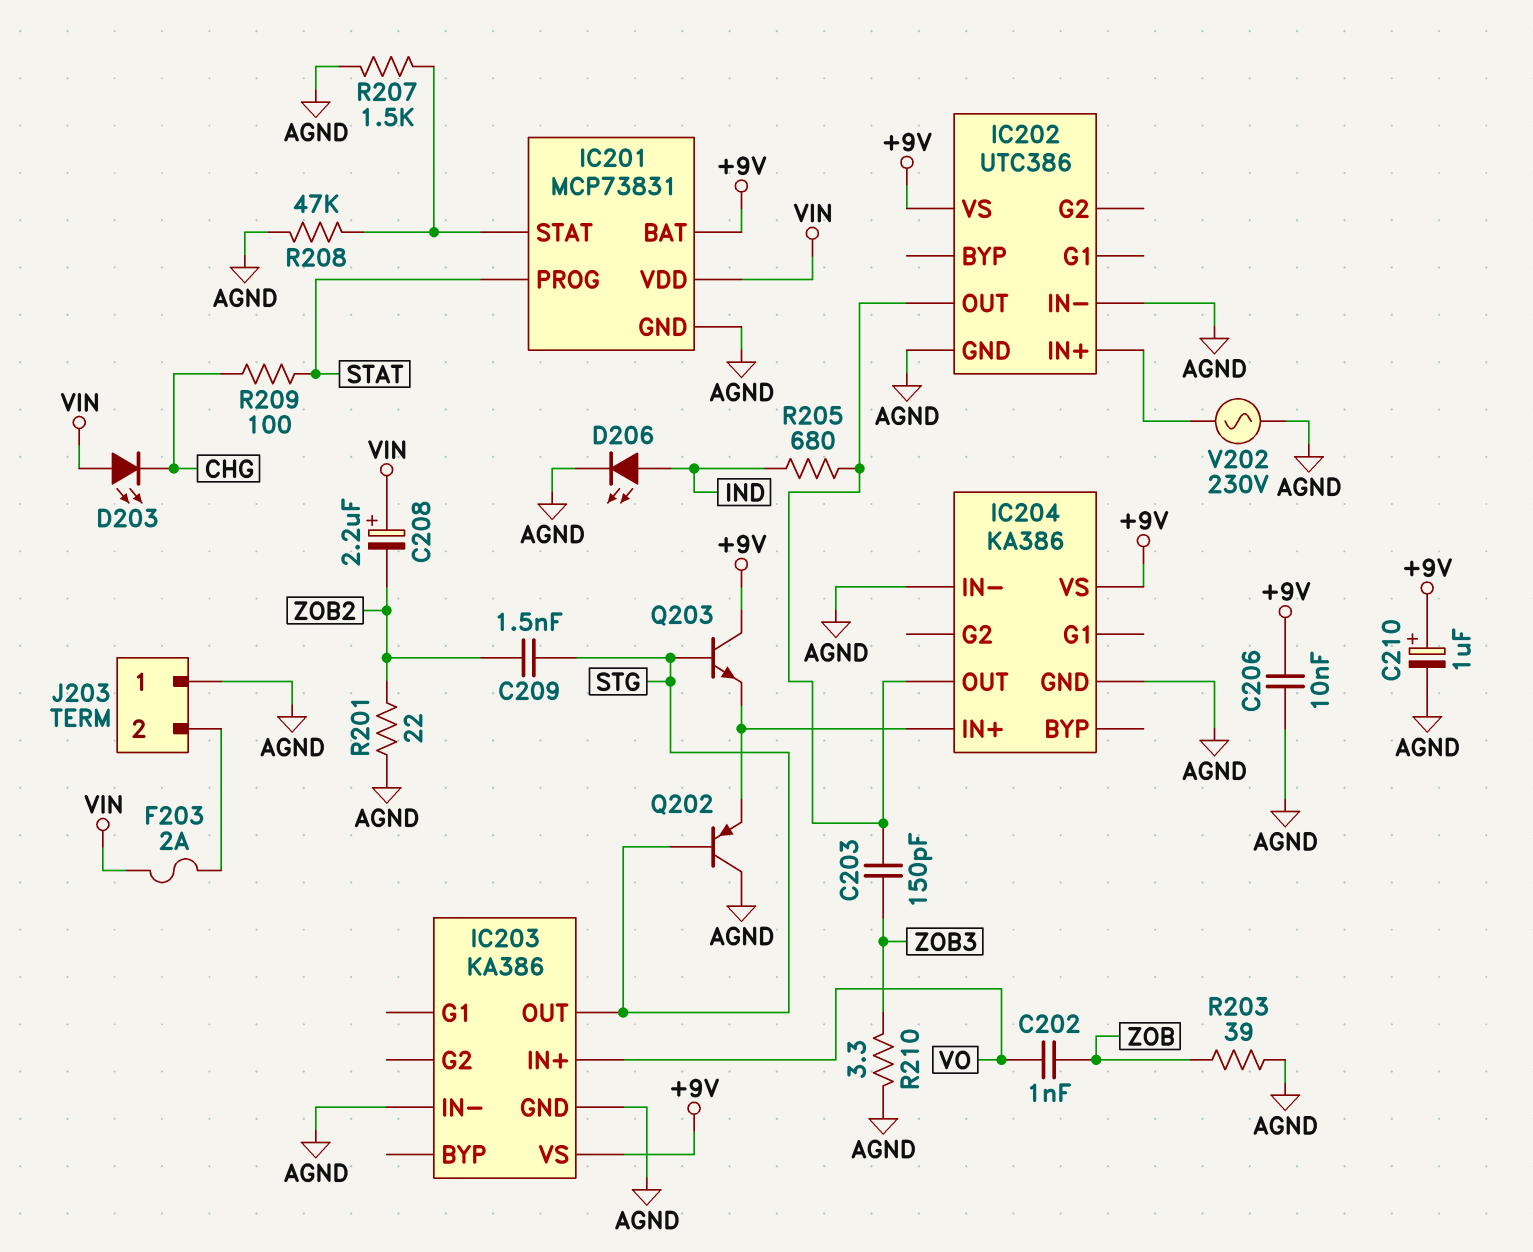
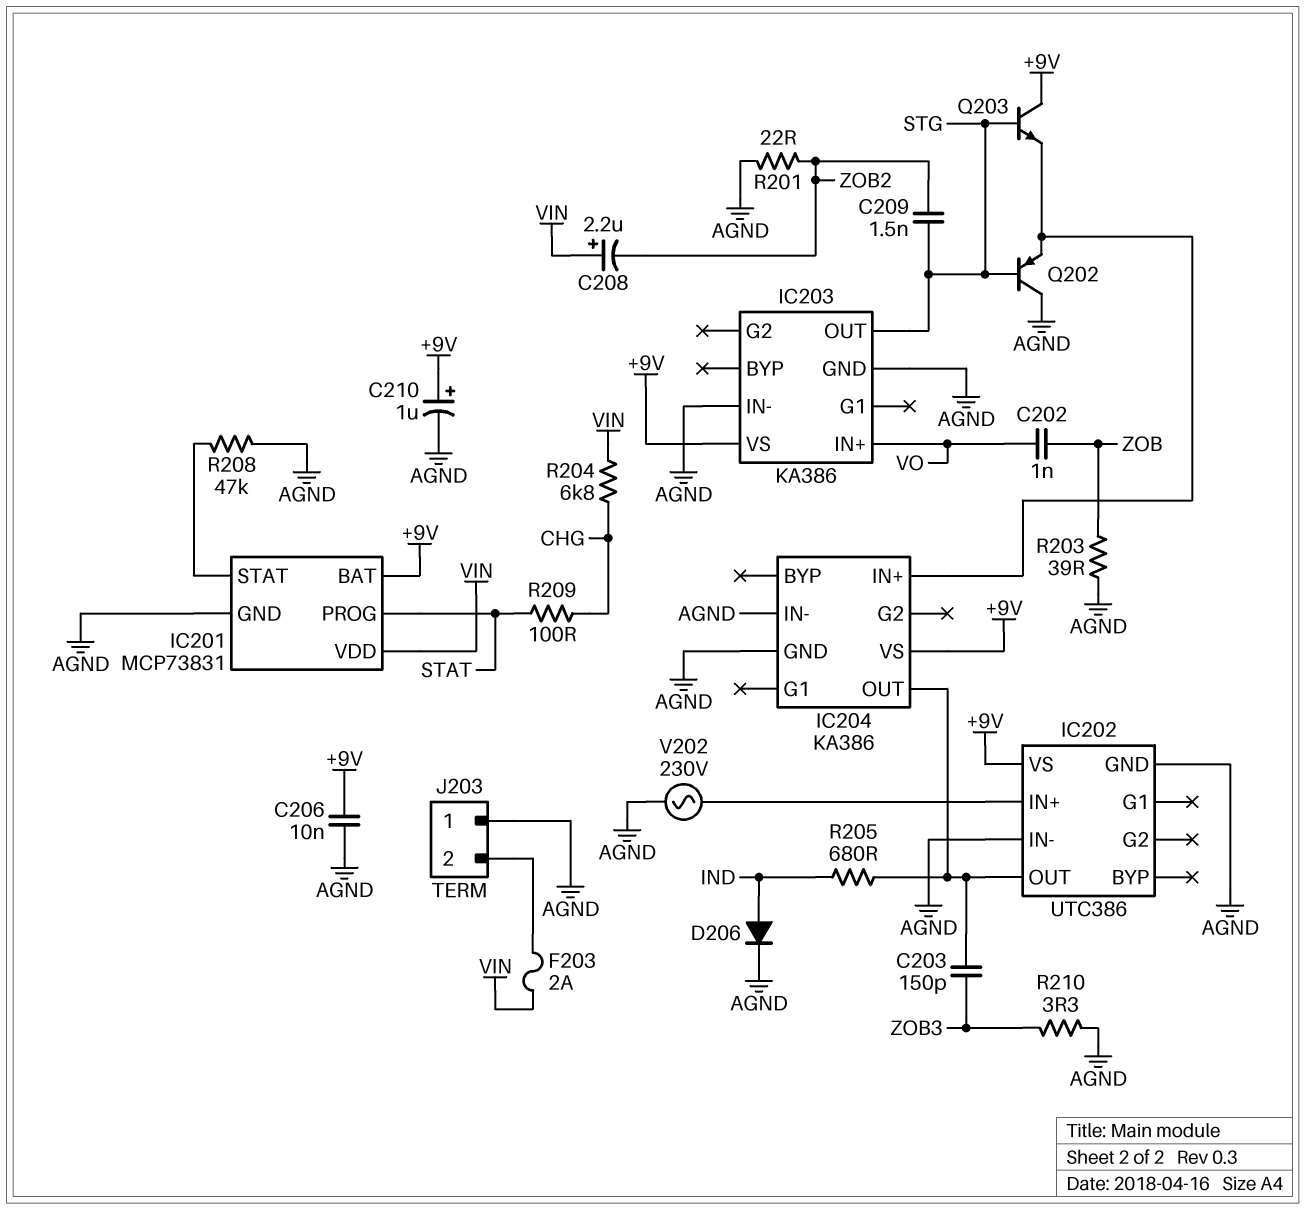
D203: LED (A VIN, K CHG) -> none
D206: LED (A IND, K AGND) -> diode (A IND, K AGND)
R204: none -> 6.8k (CHG, VIN)
R207: 1.5k (AGND, IC201/STAT) -> none

